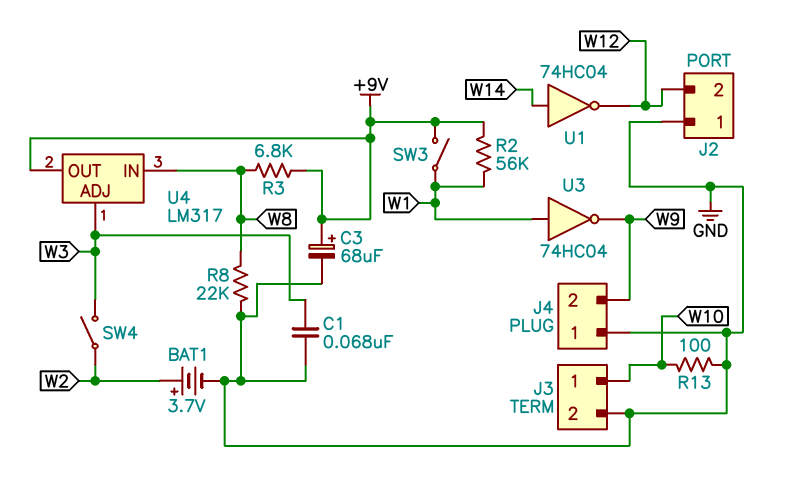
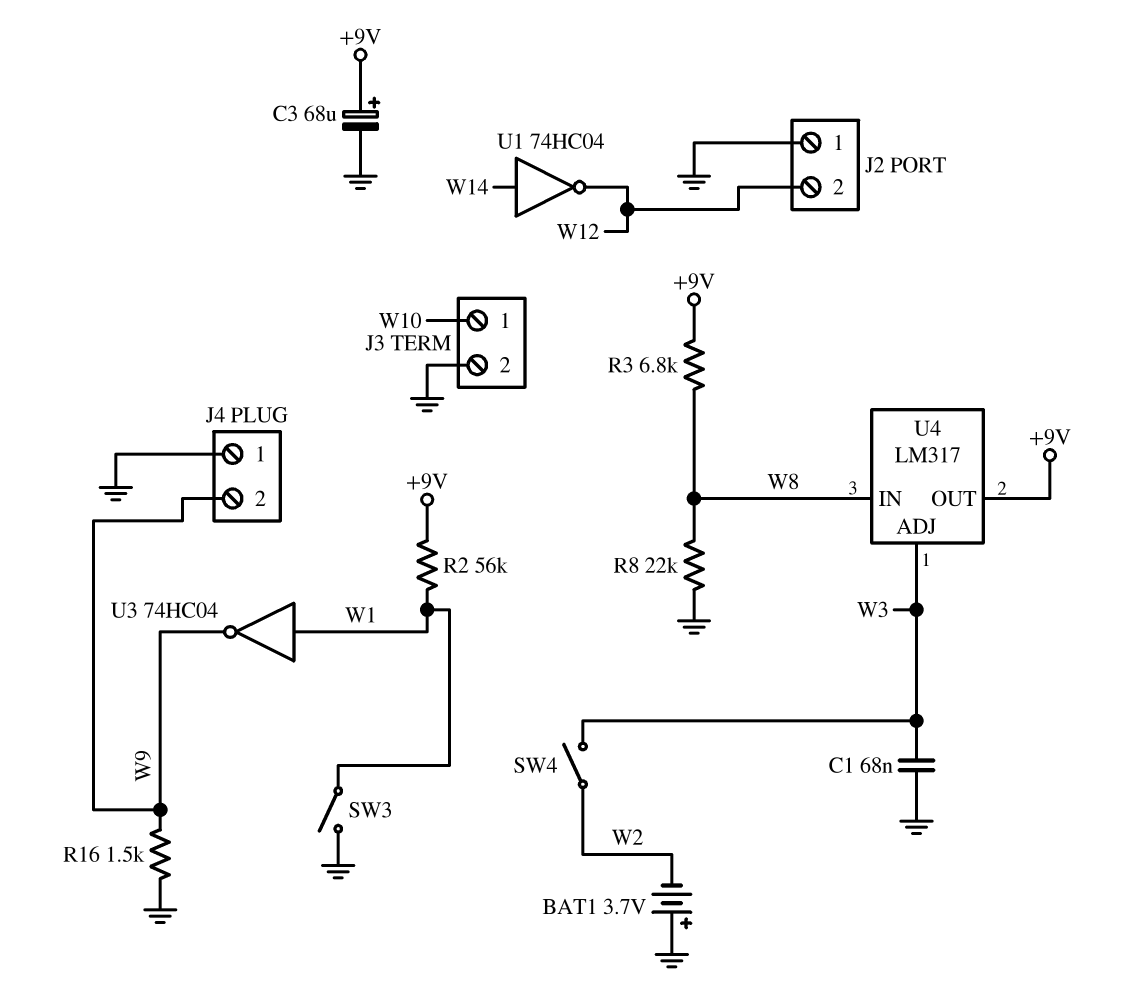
BAT1: 3.7V (plus W2, minus GND) -> 3.7V (plus GND, minus W2)
R13: 100 (GND, W10) -> none
R16: none -> 1.5k (GND, W9)
SW3: switch (+9V, W1) -> switch (GND, W1)

